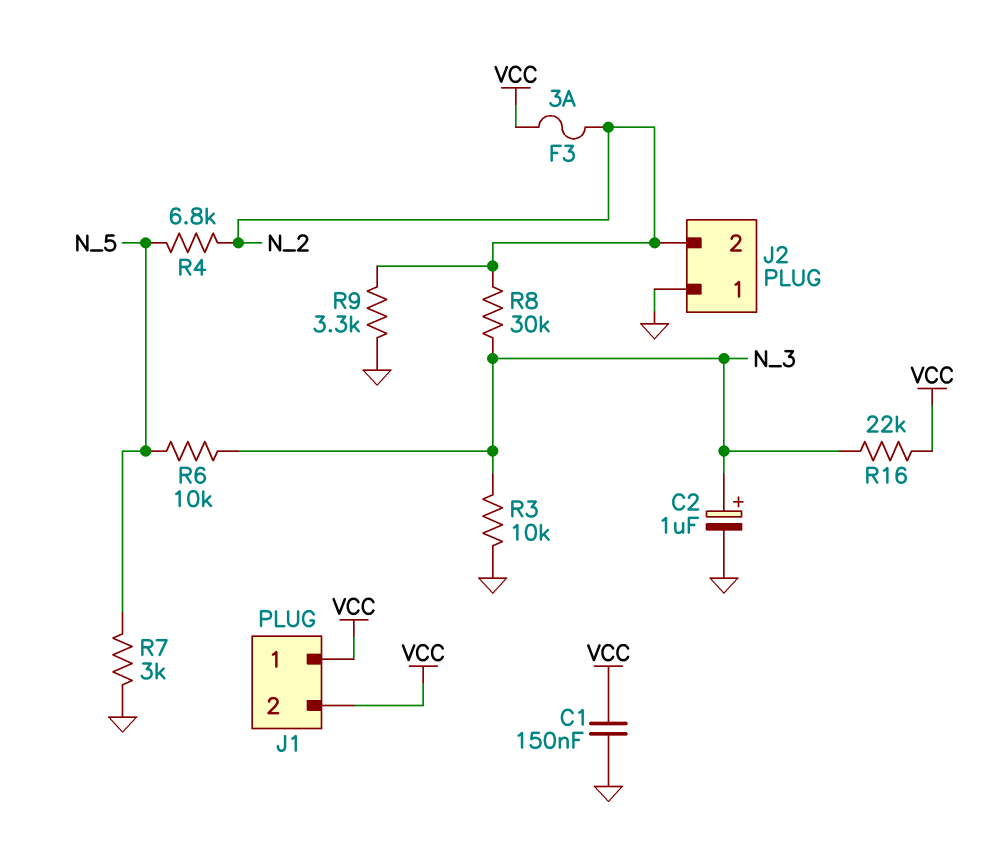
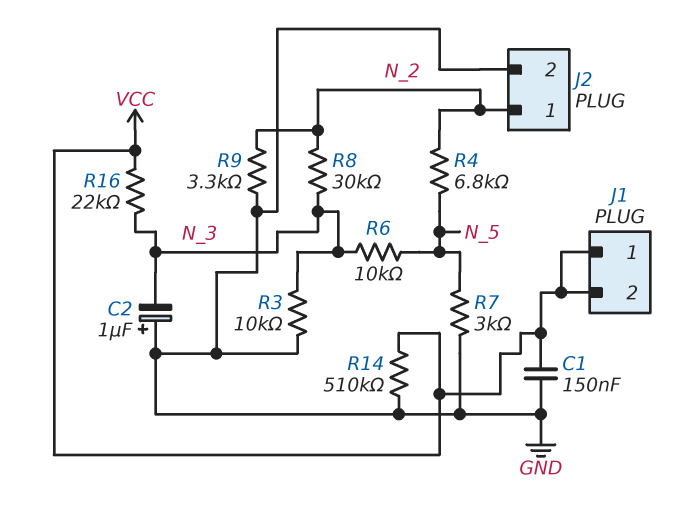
C2: 1uF (plus N_3, minus GND) -> 1uF (plus GND, minus N_3)
F3: 3A (N_2, VCC) -> none
J2 pin 1: GND -> N_2
J2 pin 2: N_2 -> GND
R14: none -> 510k (GND, VCC)

